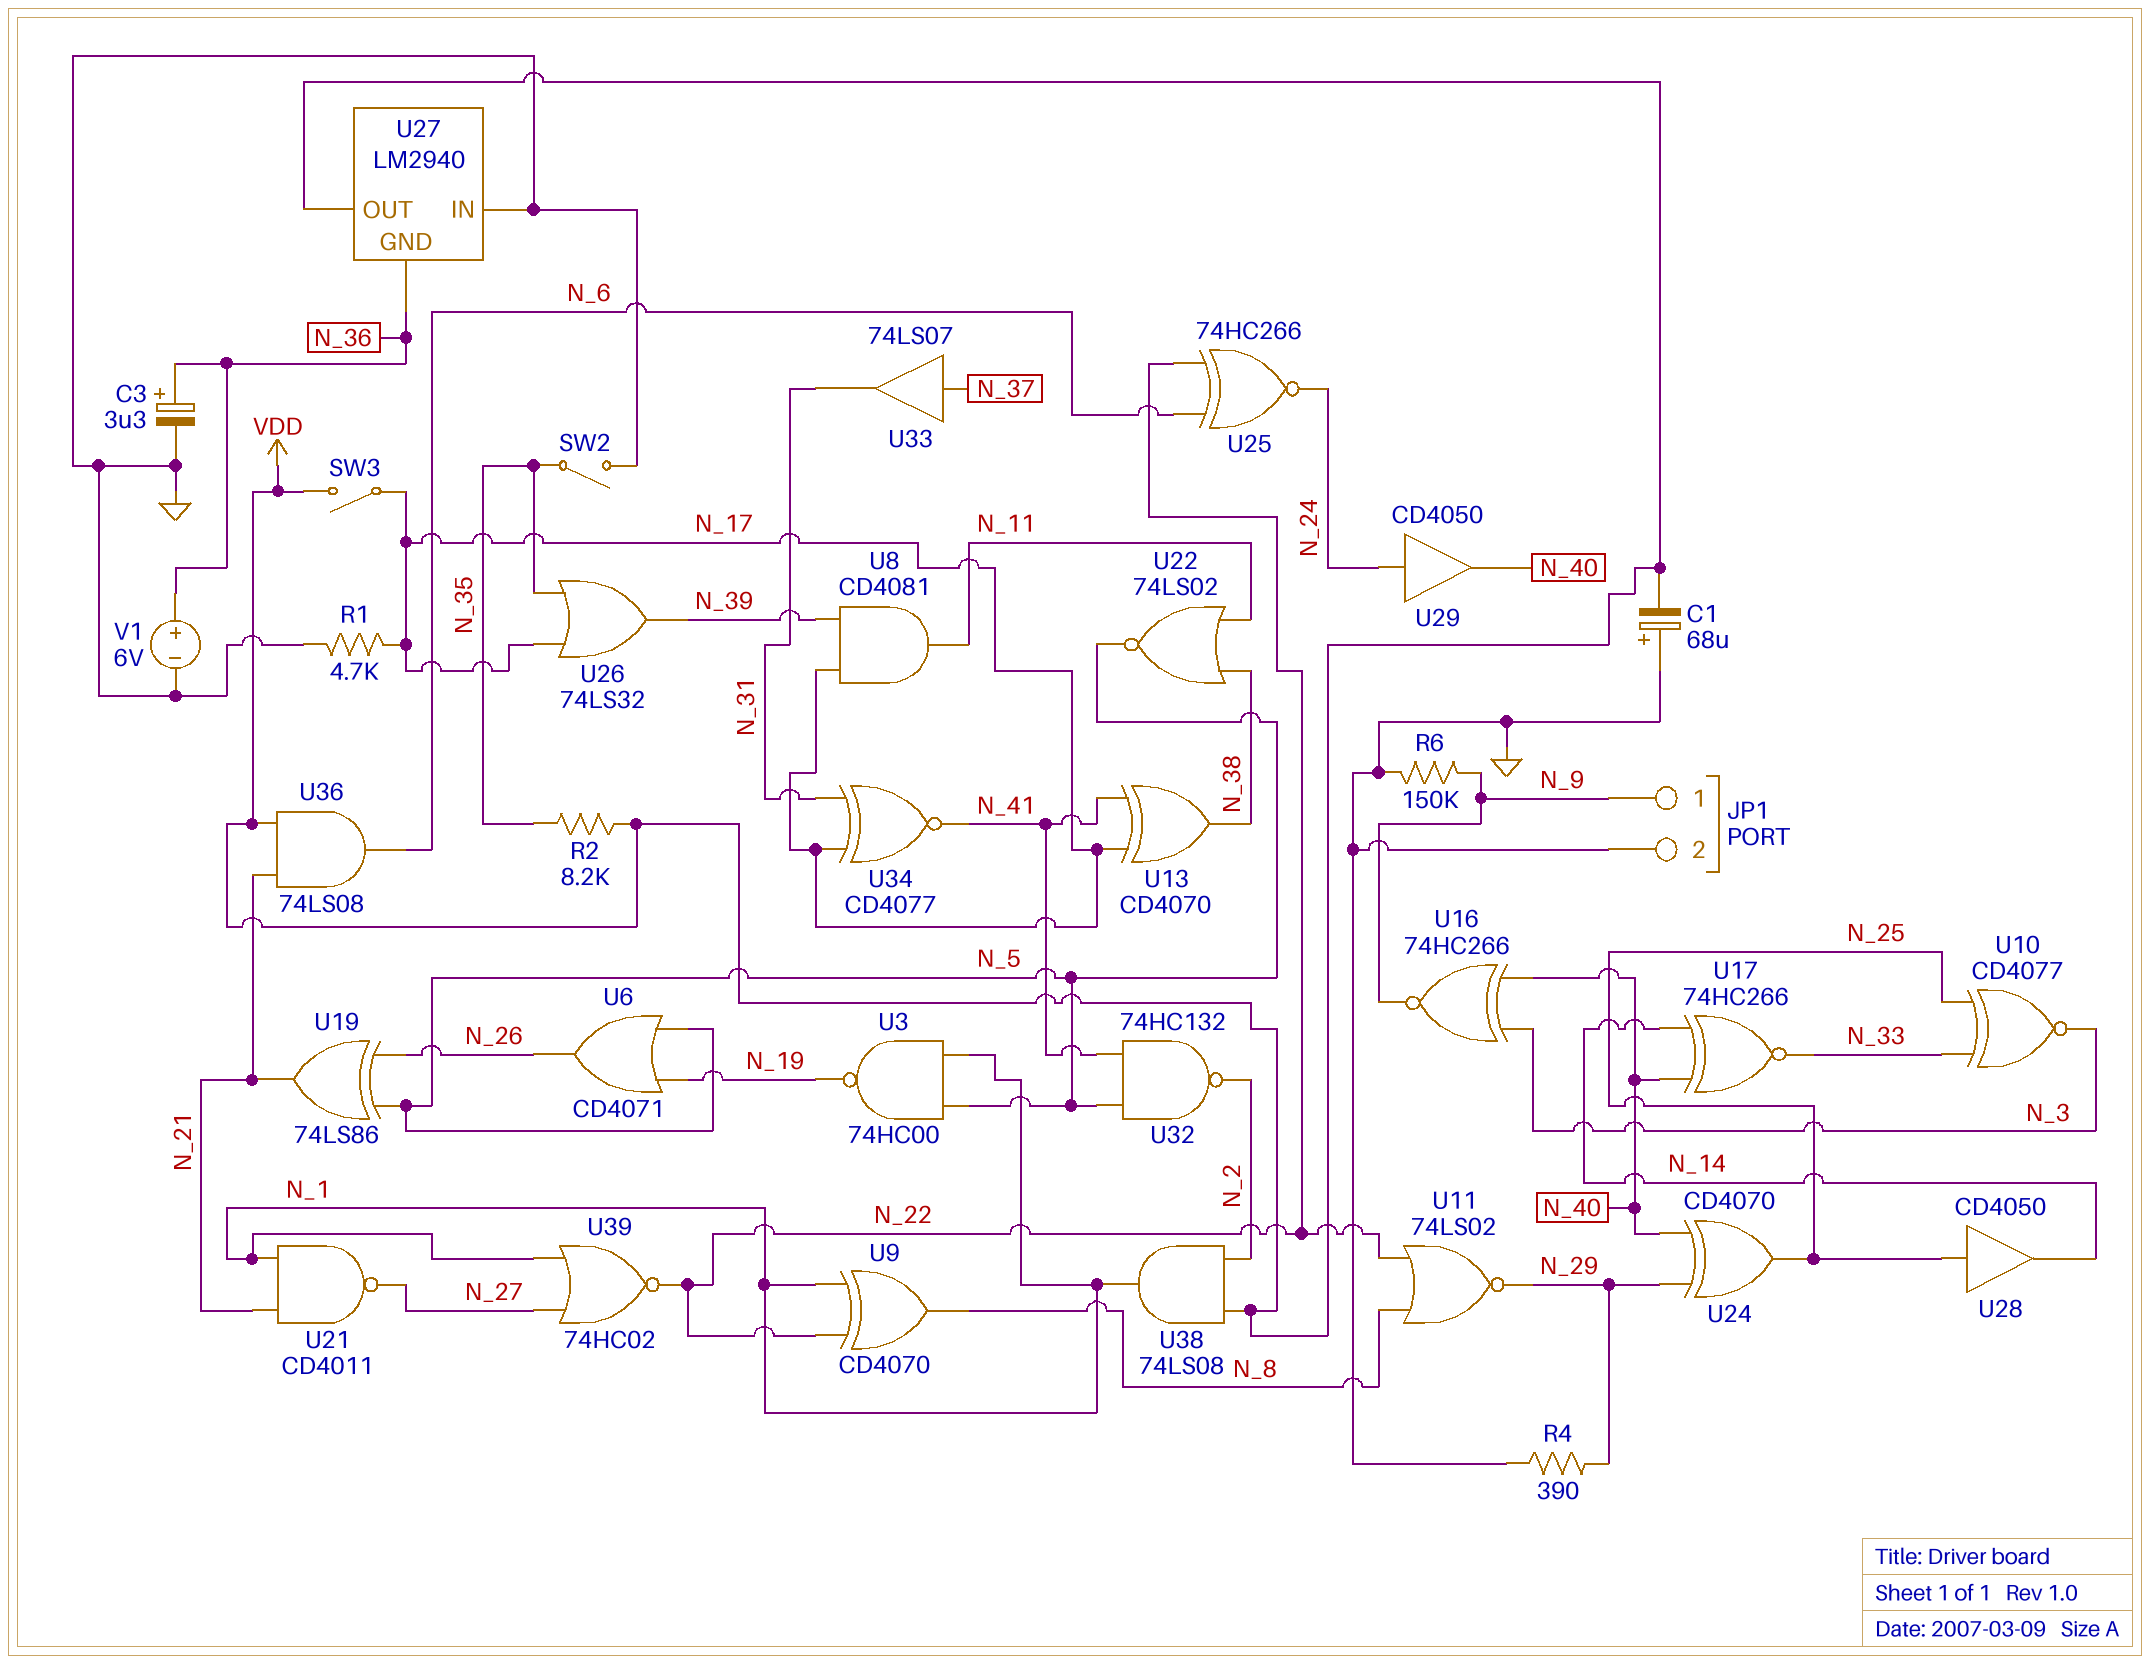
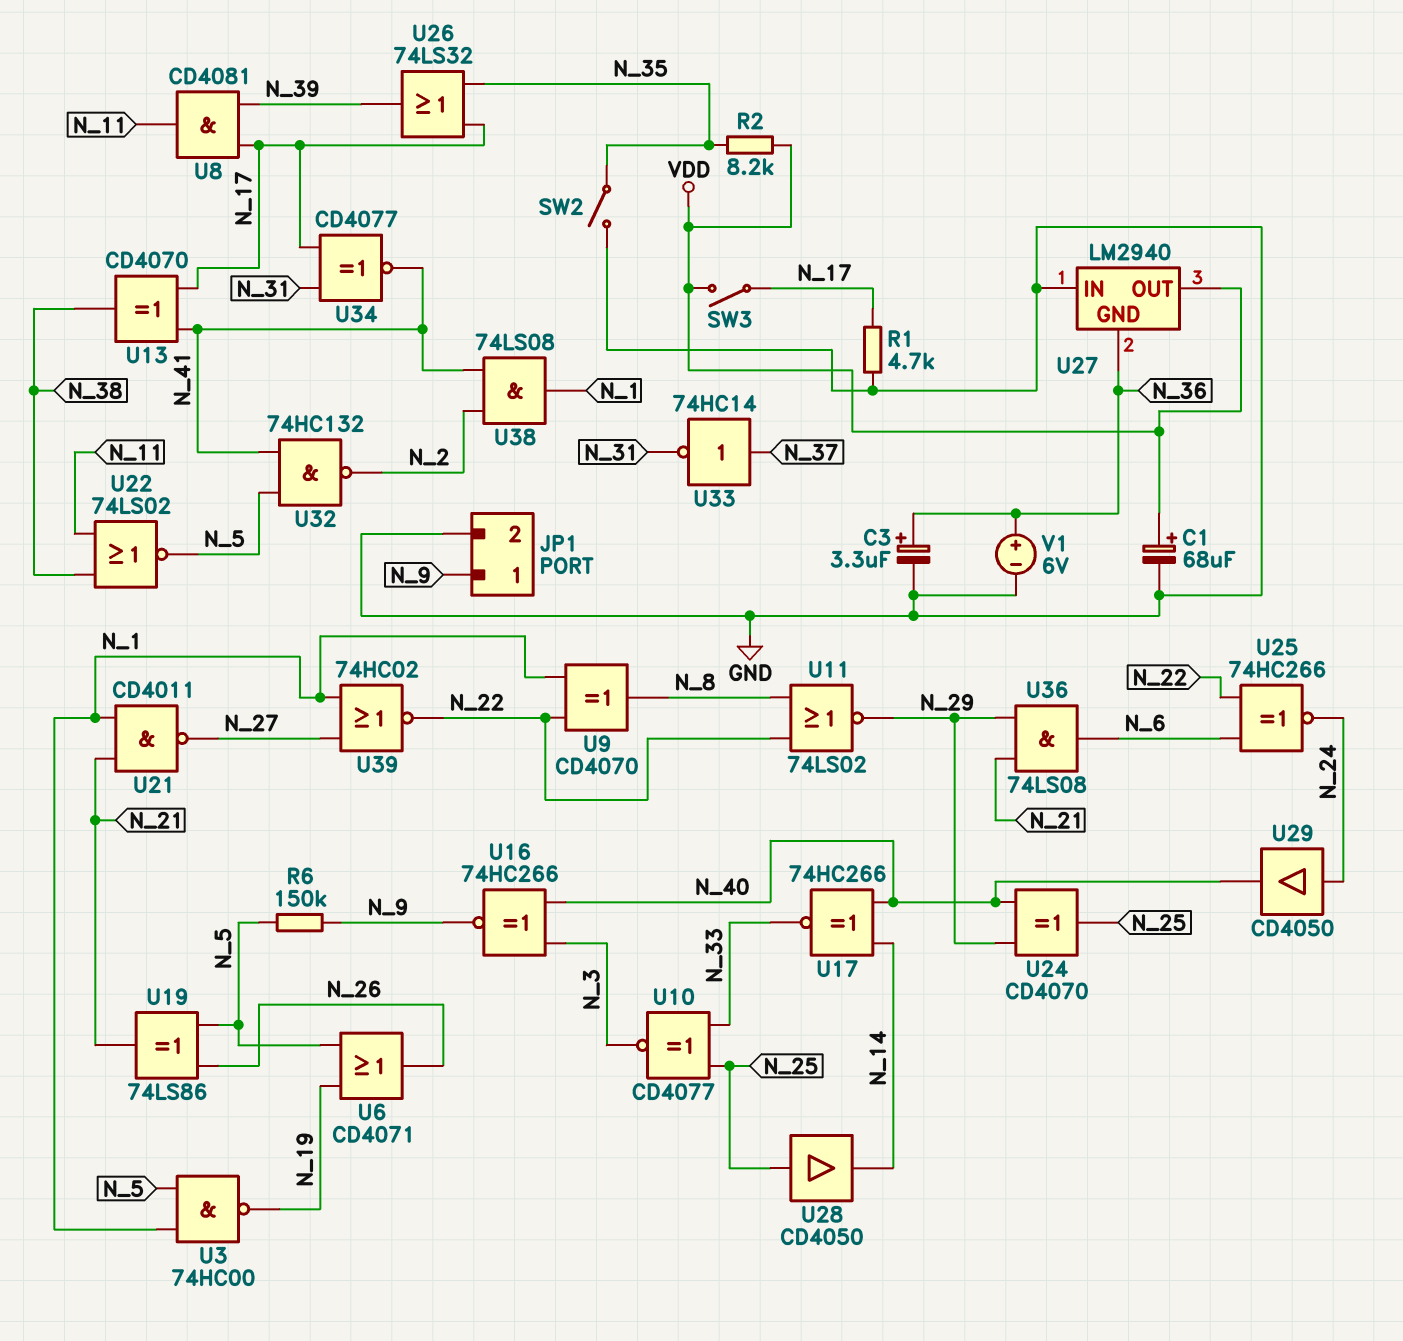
C1: 68uF (plus GND, minus VDD) -> 68uF (plus VDD, minus GND)
R4: 390 (GND, N_29) -> none
R6: 150k (GND, N_9) -> 150k (N_5, N_9)
U33: buffer 74LS07 (in N_37, out N_31) -> NOT 74HC14 (in N_37, out N_31)
U36: AND 74LS08 (in N_21, in VDD, out N_6) -> AND 74LS08 (in N_21, in N_29, out N_6)
U38: AND 74LS08 (in N_2, in VDD, out N_1) -> AND 74LS08 (in N_2, in N_41, out N_1)

